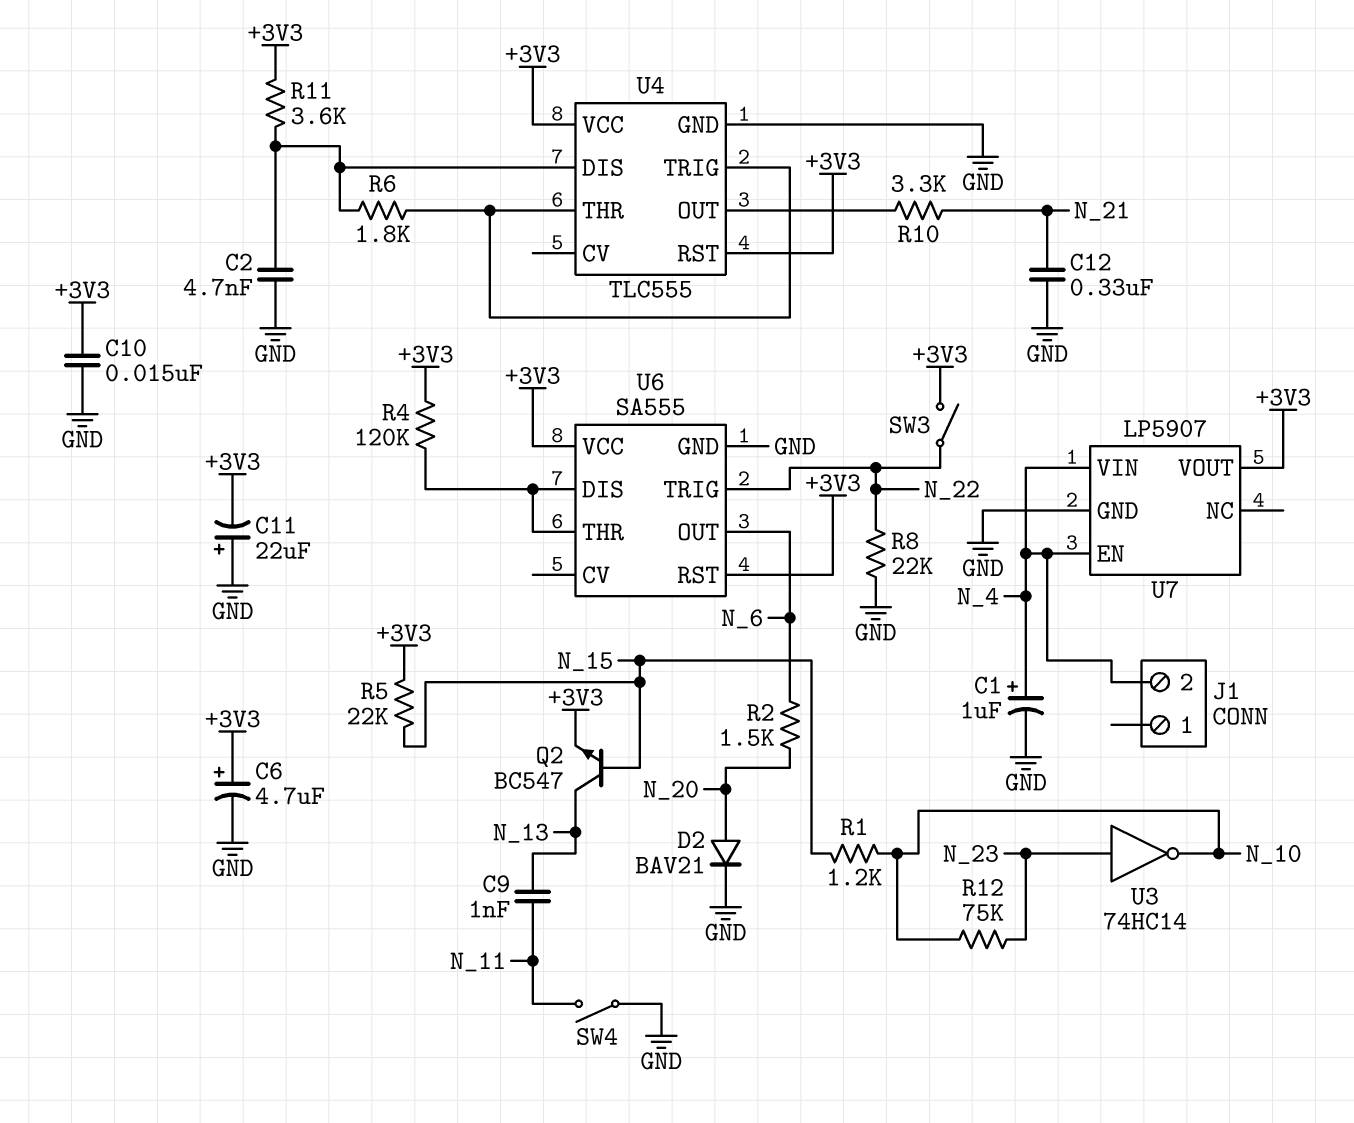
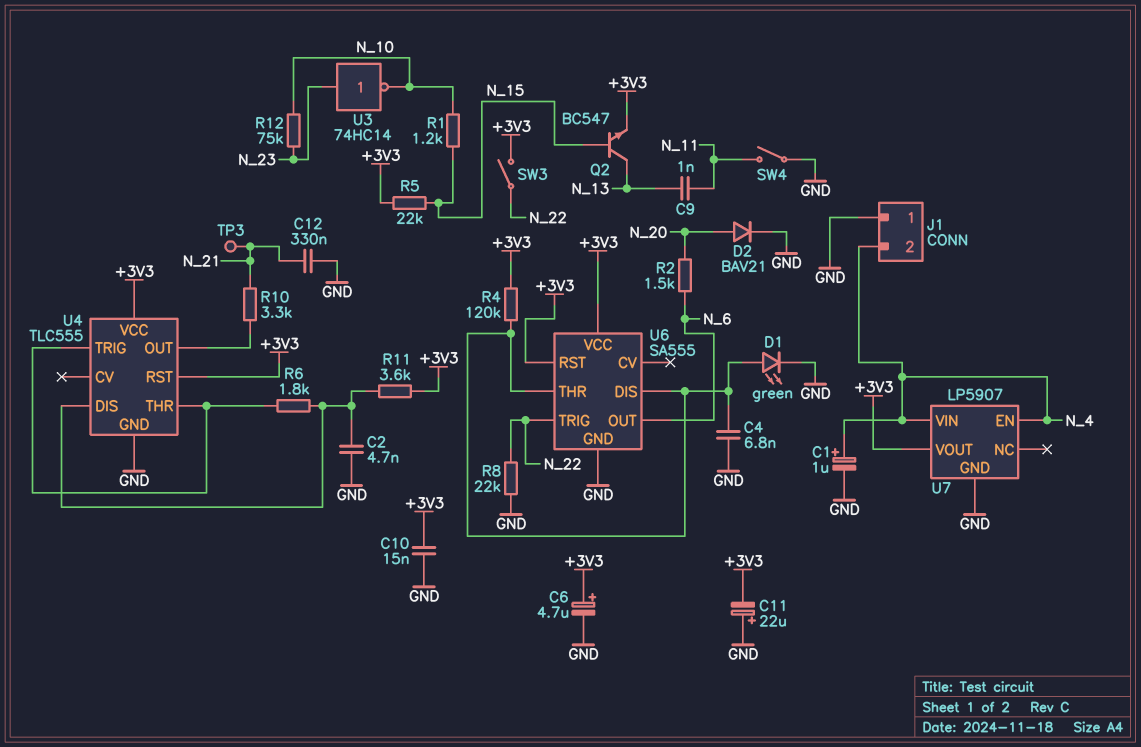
C4: none -> 6.8nF (GND, U6/DIS)
D1: none -> LED green (A U6/DIS, K GND)
J1 pin 1: none -> GND
TP3: none -> test point (N_21)

